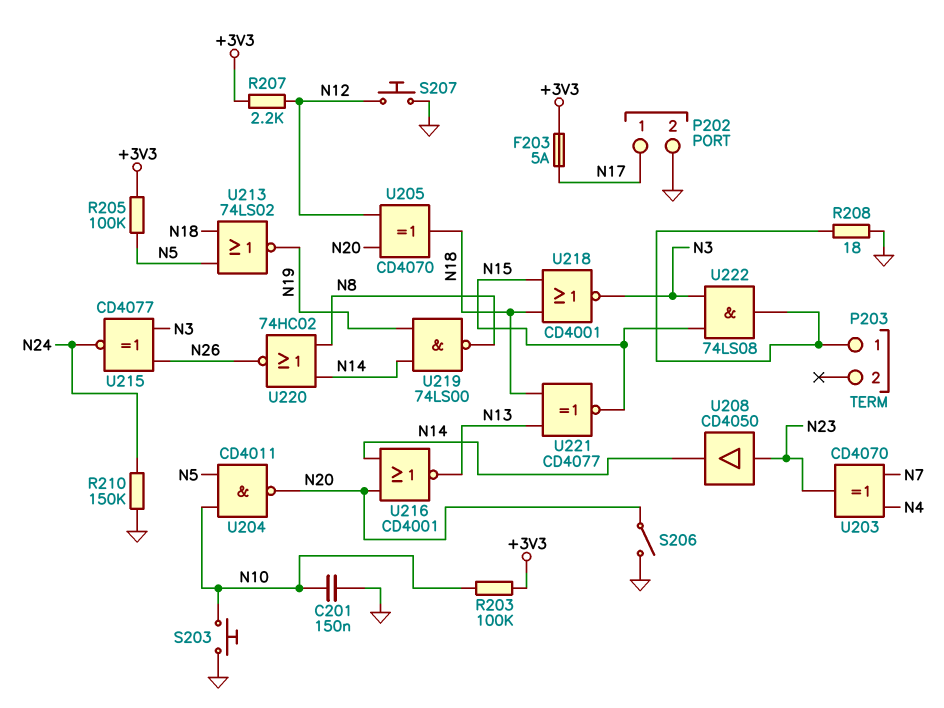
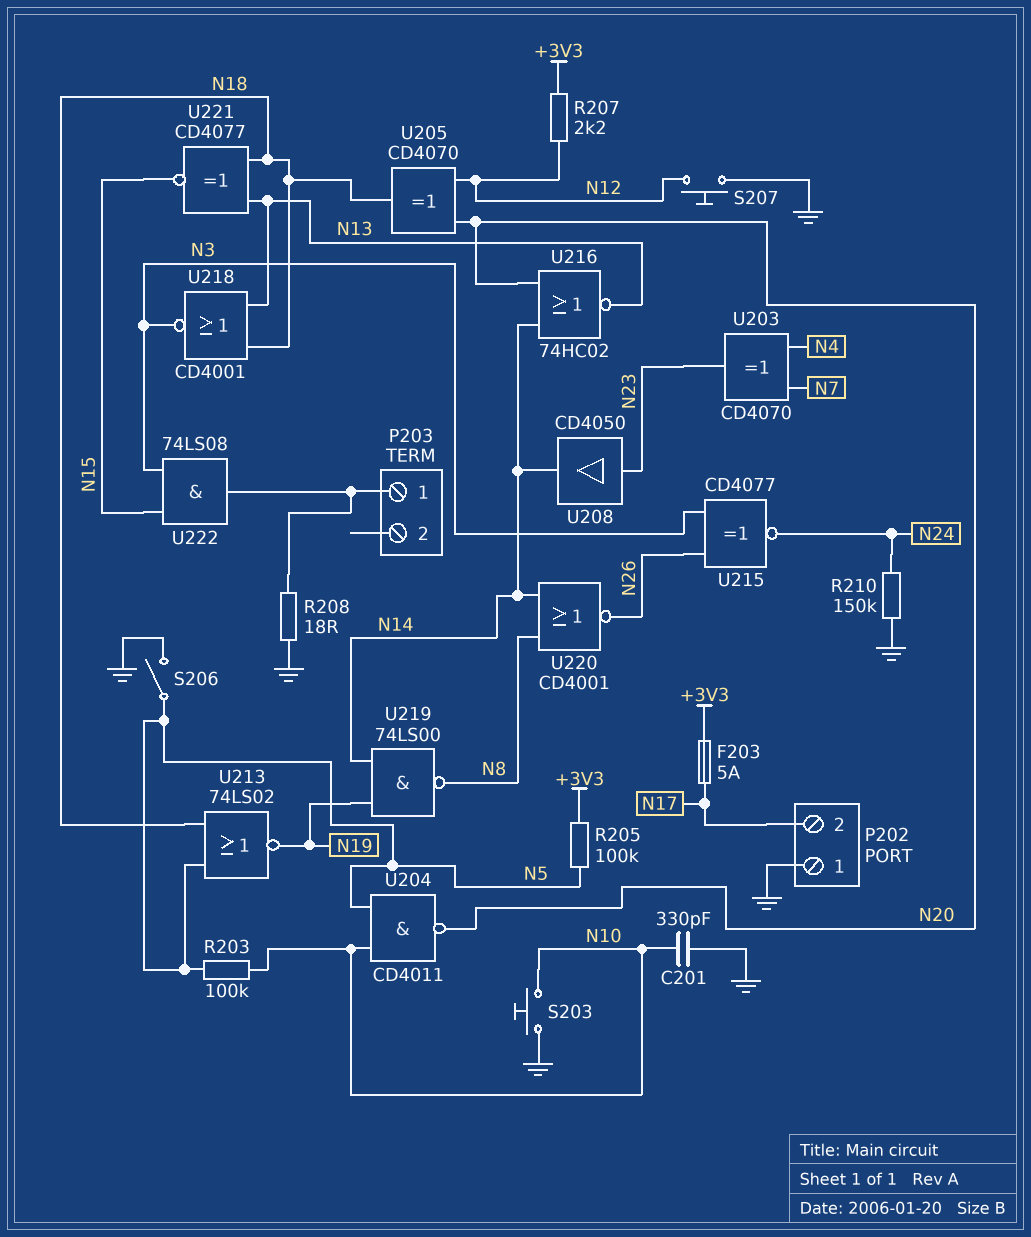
C201: 150nF (GND, N10) -> 330pF (GND, N10)
P202 pin 1: N17 -> GND
P202 pin 2: GND -> N17
R203: 100k (+3V3, N10) -> 100k (N5, N10)
S206: switch (GND, N20) -> switch (GND, N5)
U216: NOR CD4001 (in N14, in N20, out N13) -> NOR 74HC02 (in N14, in N20, out N13)
U218: NOR CD4001 (in N15, in N18, out N3) -> NOR CD4001 (in N13, in N18, out N3)
U220: NOR 74HC02 (in N8, in N14, out N26) -> NOR CD4001 (in N8, in N14, out N26)

